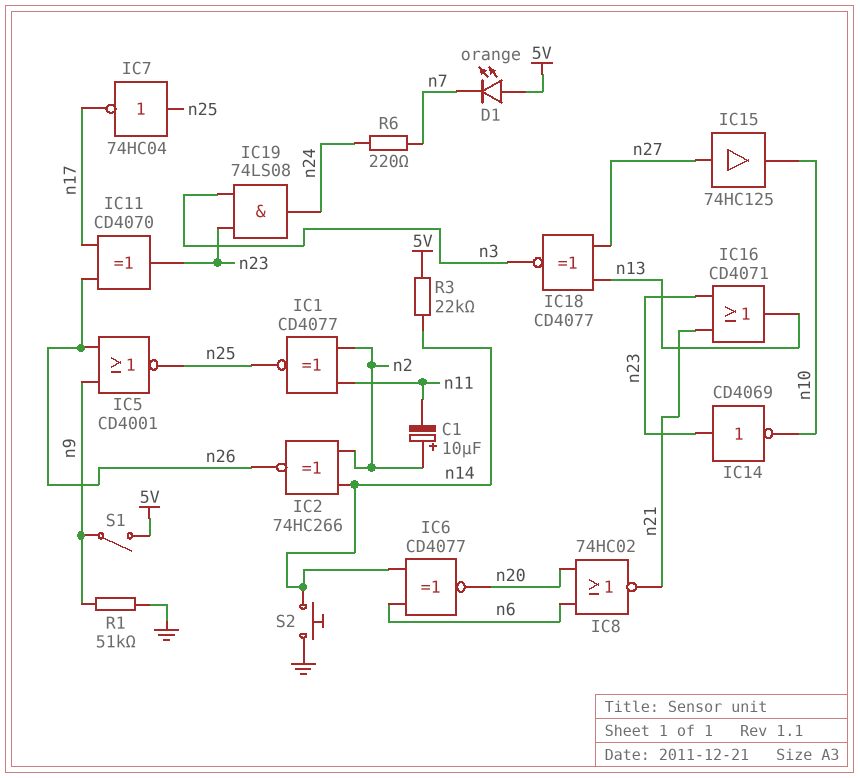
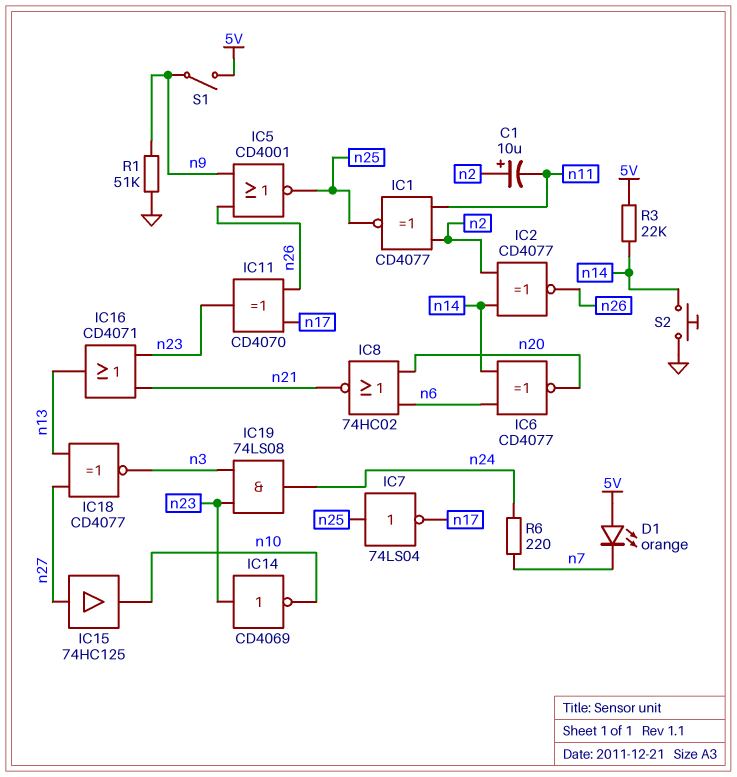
IC2: XNOR 74HC266 (in n2, in n14, out n26) -> XNOR CD4077 (in n2, in n14, out n26)
IC7: NOT 74HC04 (in n25, out n17) -> NOT 74LS04 (in n25, out n17)

